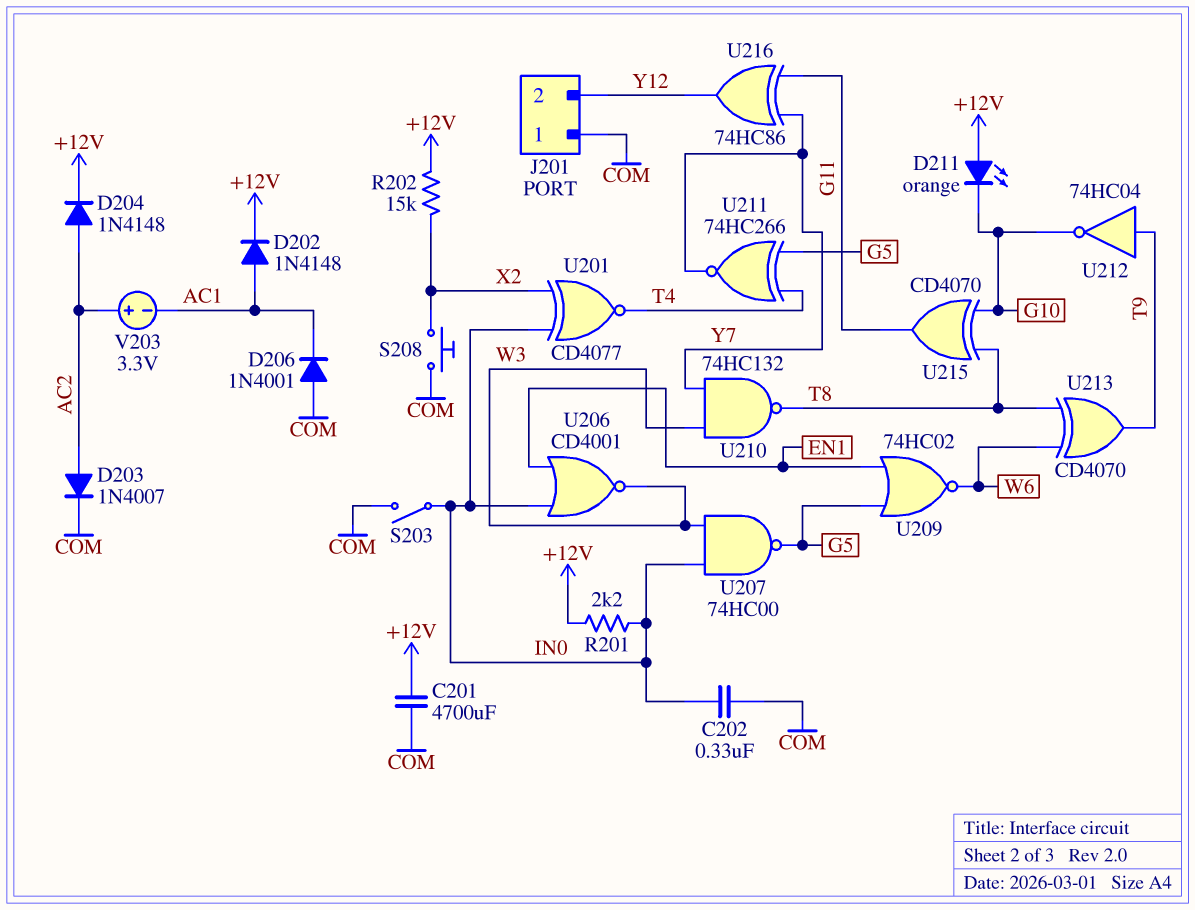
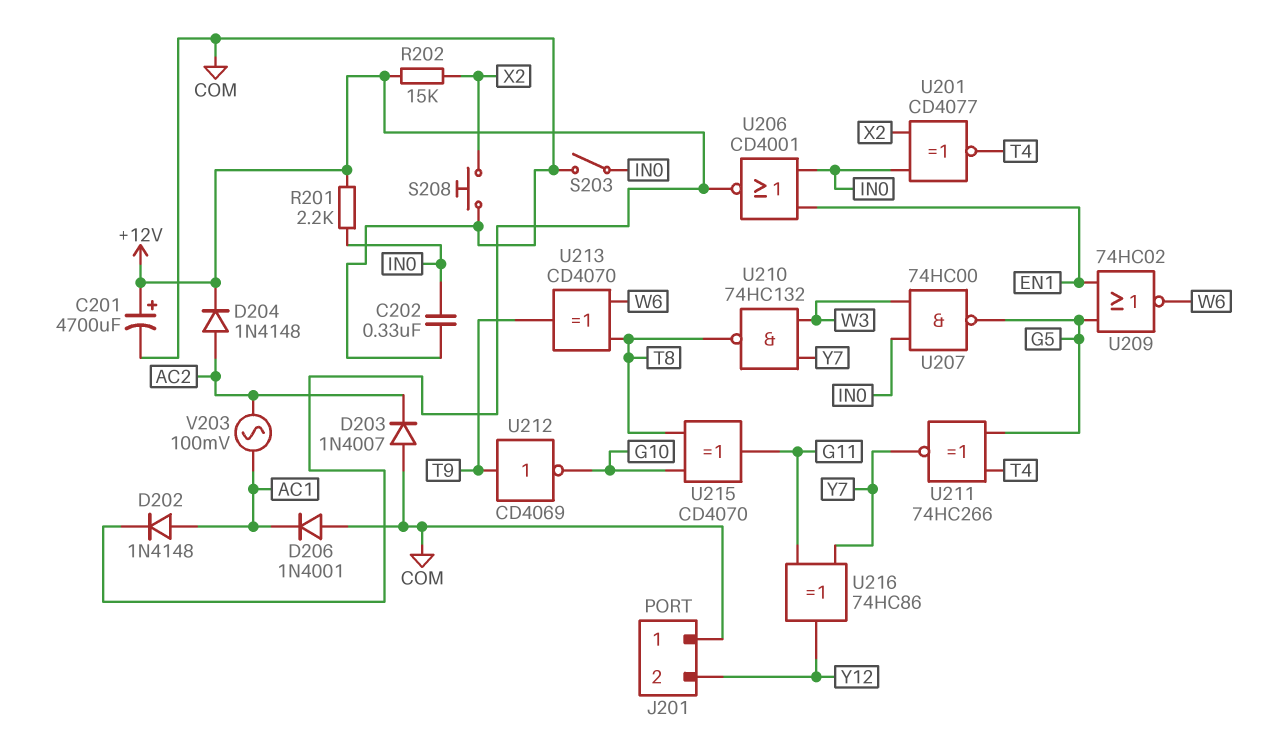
C201: 4700uF (+12V, COM) -> 4700uF (plus +12V, minus COM)
D203: diode 1N4007 (A AC2, K COM) -> diode 1N4007 (A COM, K AC2)
D211: LED orange (A +12V, K G10) -> none
U206: NOR CD4001 (in EN1, in IN0, out W3) -> NOR CD4001 (in EN1, in IN0, out +12V)
U212: NOT 74HC04 (in T9, out G10) -> NOT CD4069 (in T9, out G10)
V203: 3.3V (plus AC2, minus AC1) -> AC 100mV (AC1, AC2)

